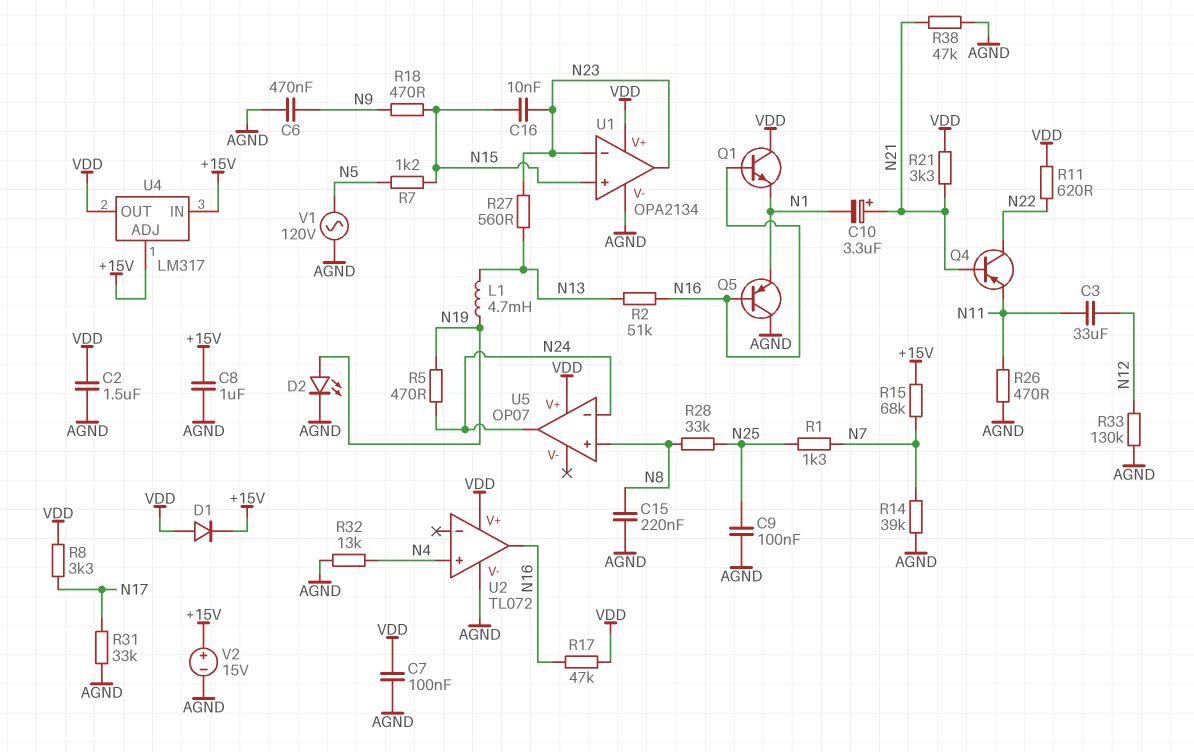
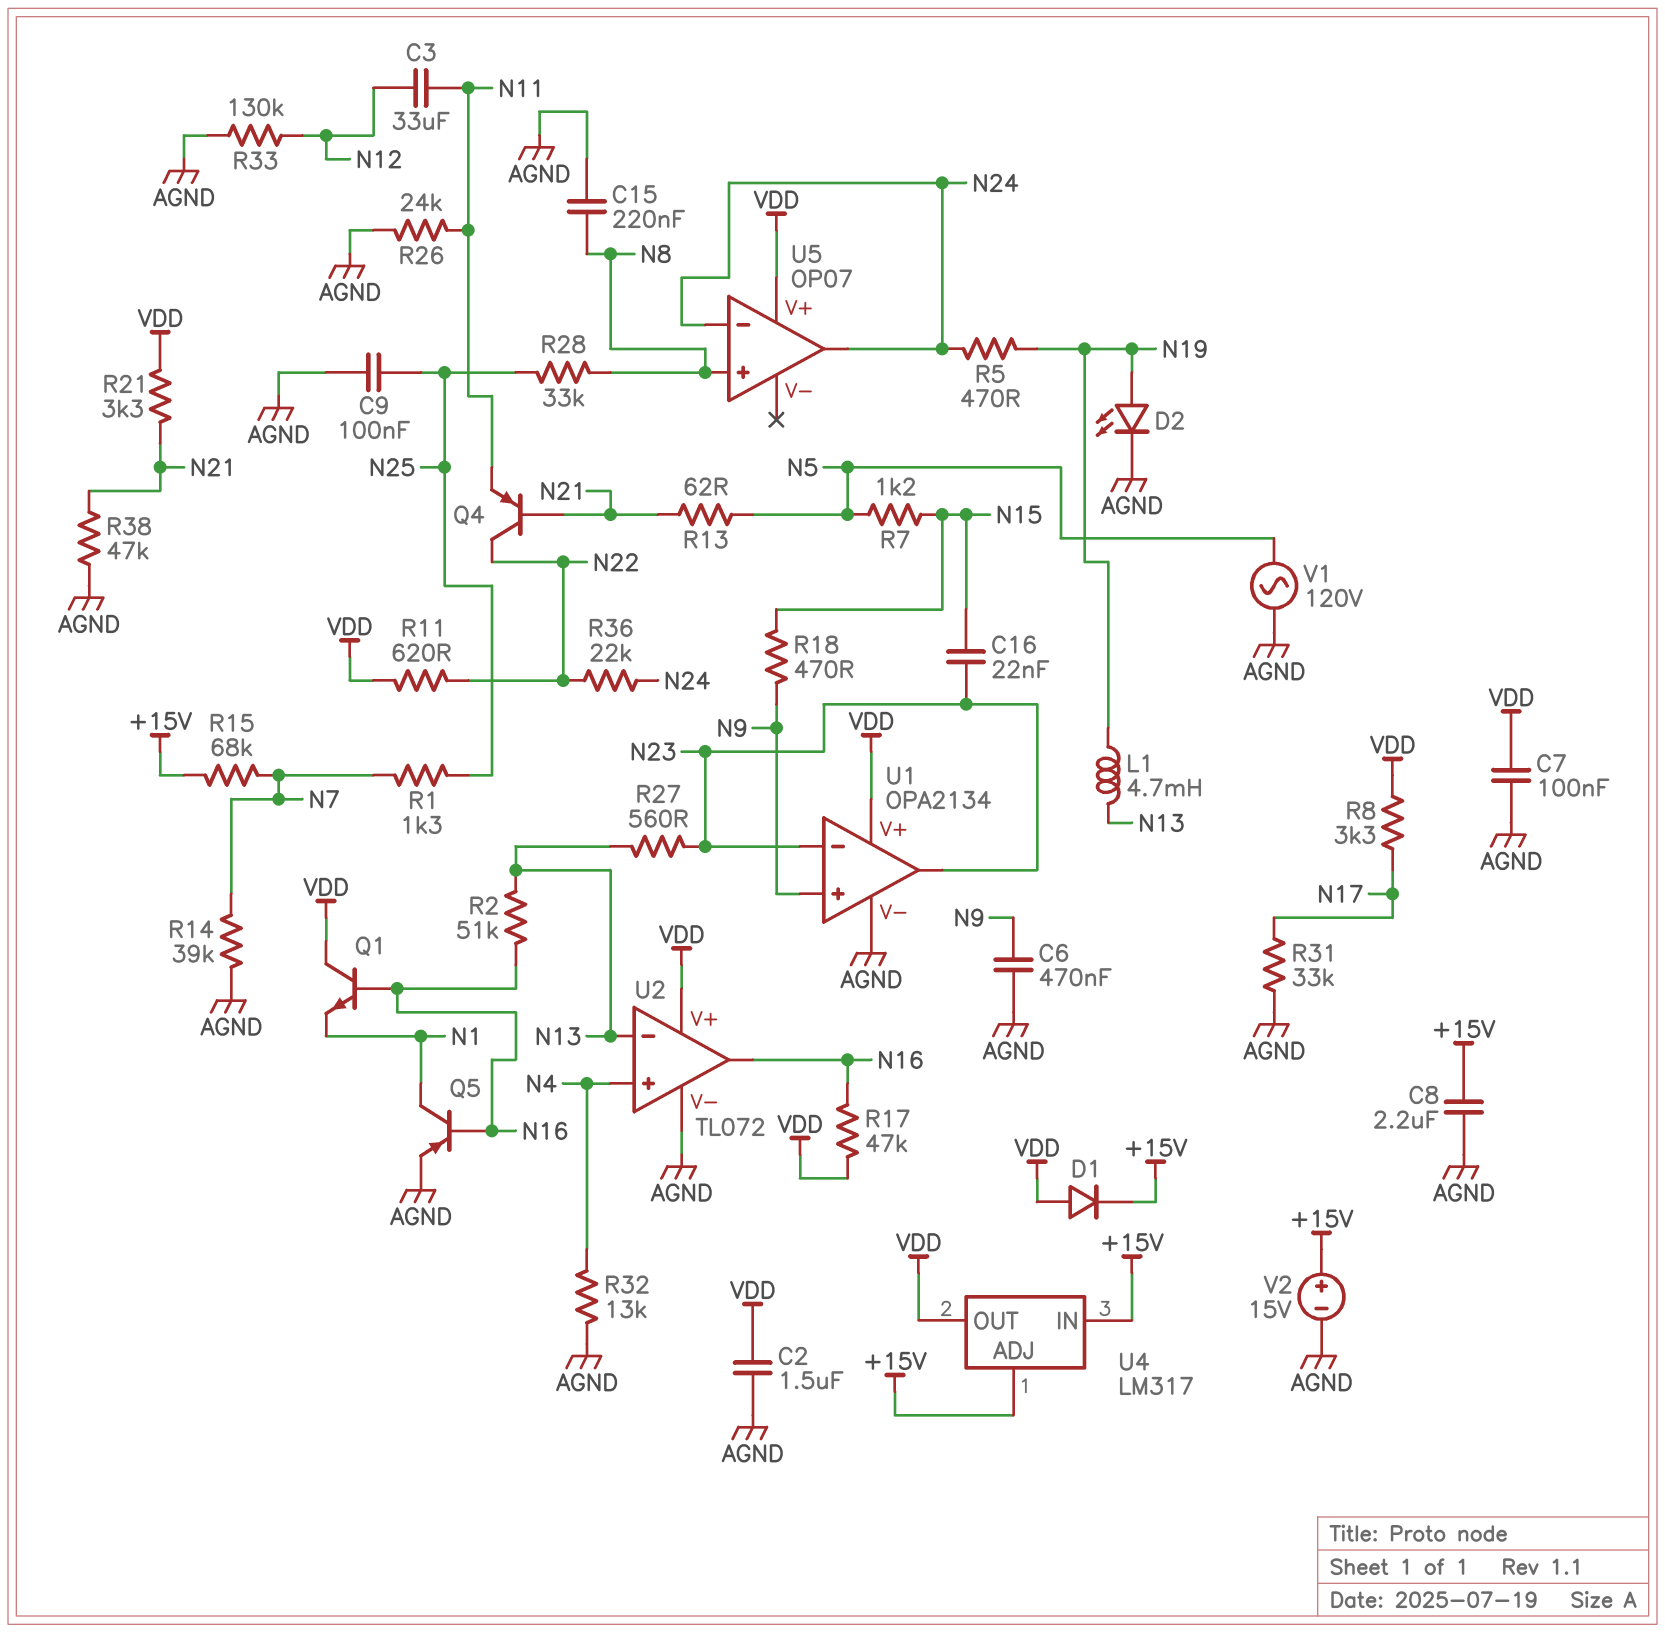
C8: 1uF (+15V, AGND) -> 2.2uF (+15V, AGND)
C10: 3.3uF (plus N21, minus N1) -> none
C16: 10nF (N15, N23) -> 22nF (N15, N23)
Q5: PNP (B N16, C AGND, E N1) -> PNP (B N16, C N1, E AGND)
R13: none -> 62 (N5, N21)
R26: 470 (AGND, N11) -> 24k (AGND, N11)
R36: none -> 22k (N22, N24)
U1 pin in+: N15 -> N9
U2 pin in-: none -> N13

